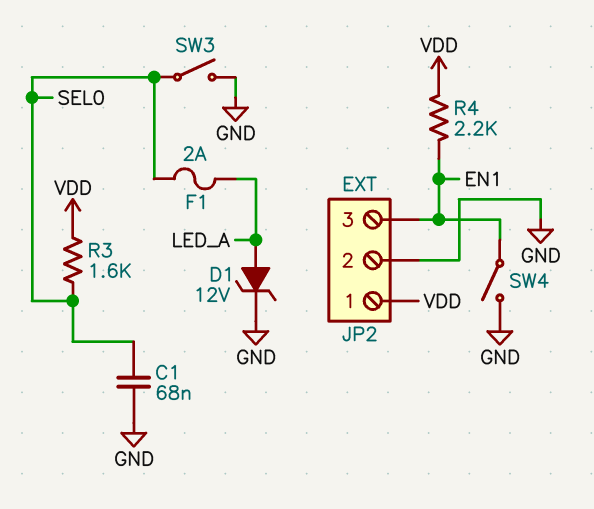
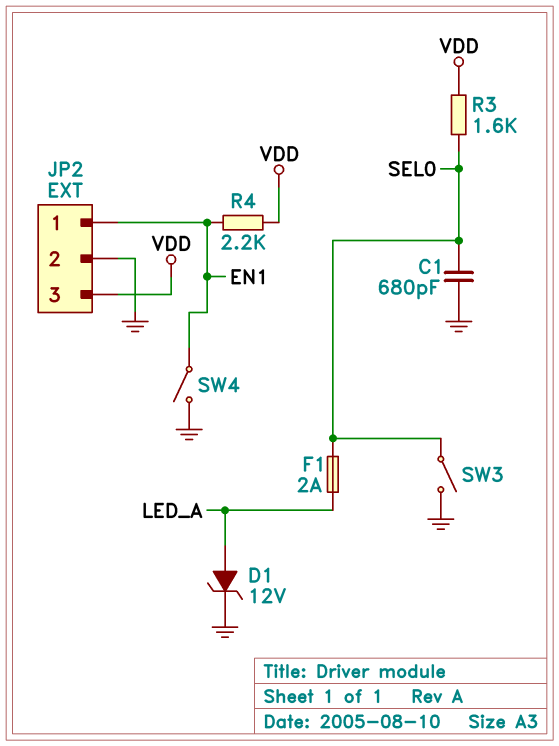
C1: 68nF (GND, SEL0) -> 680pF (GND, SEL0)
JP2 pin 1: VDD -> EN1
JP2 pin 3: EN1 -> VDD

